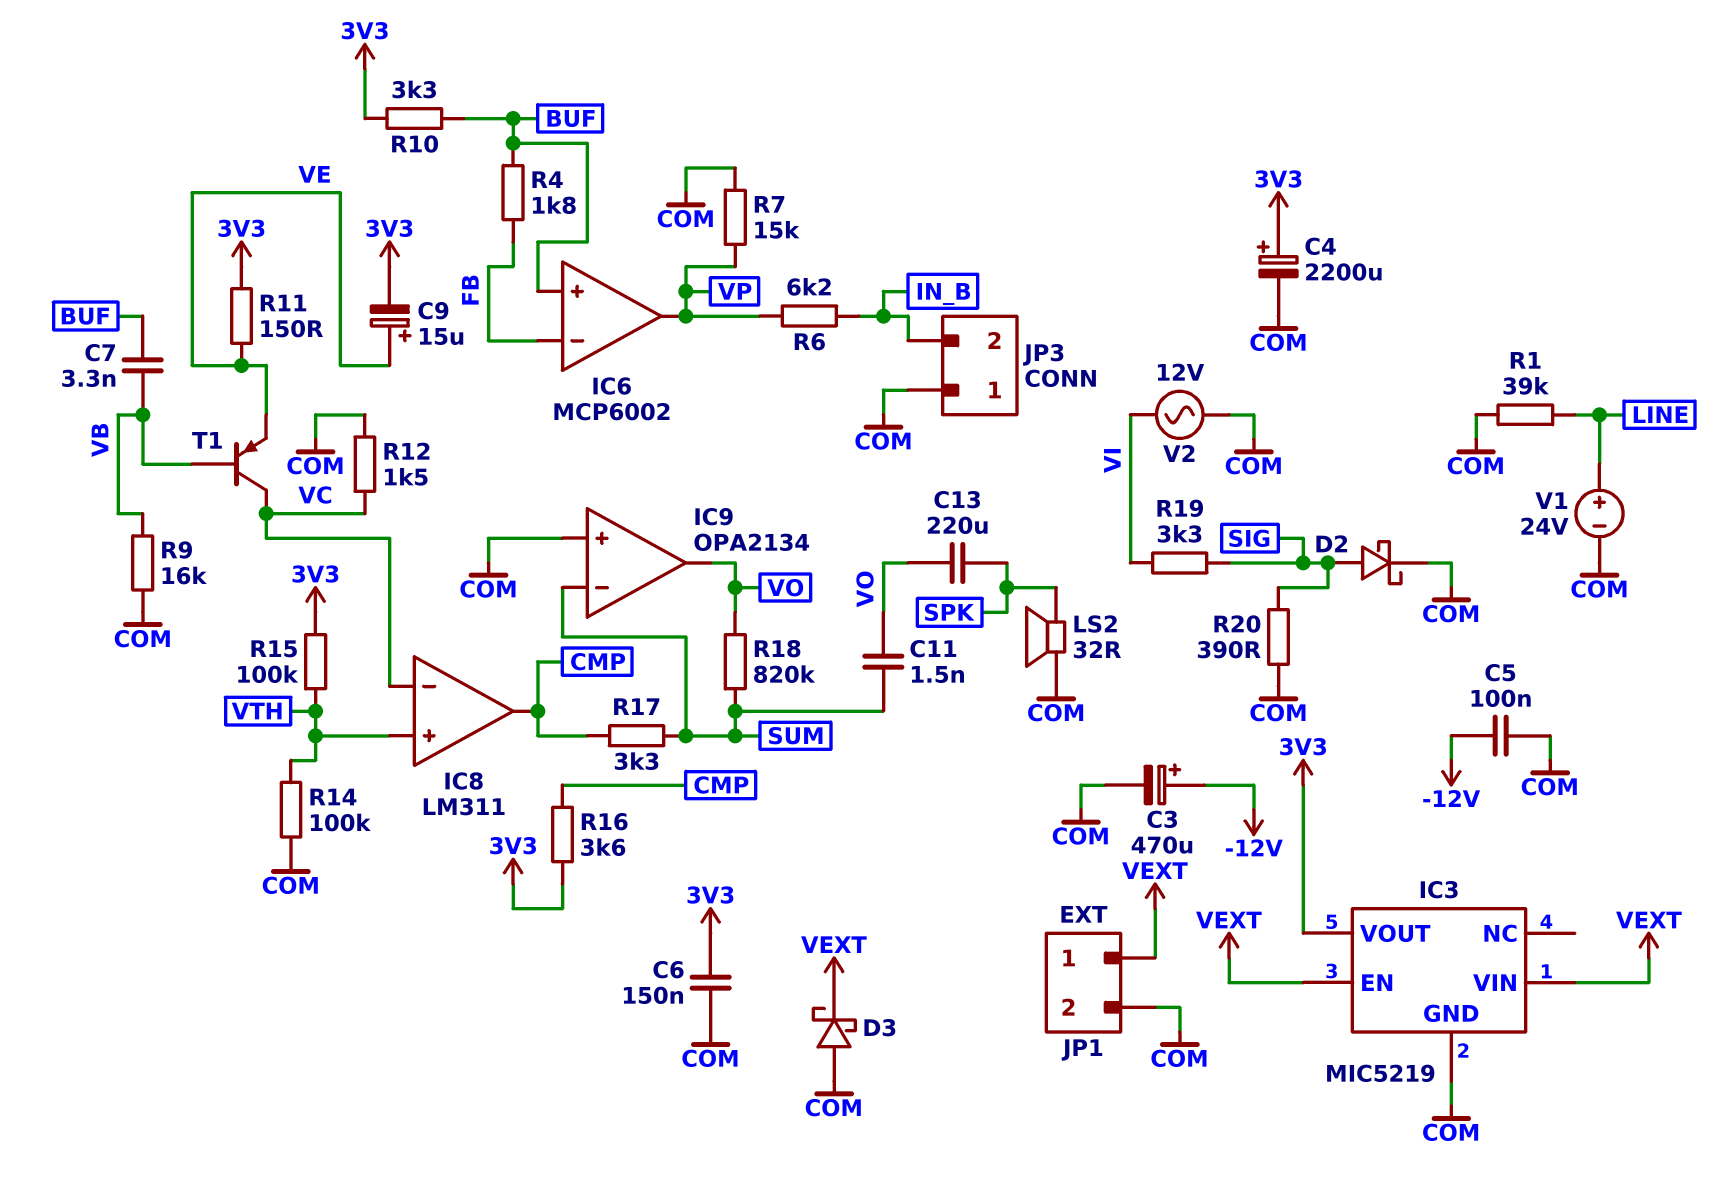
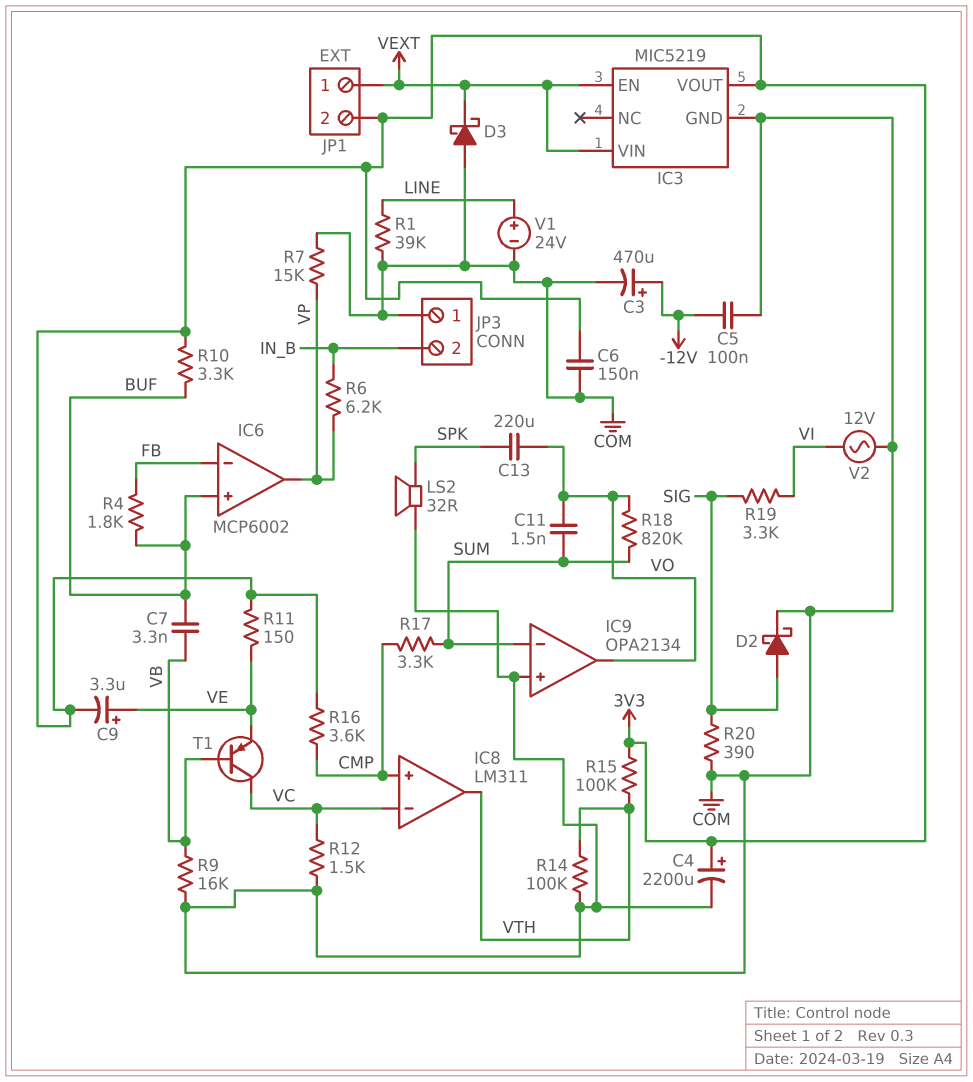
C9: 15uF (plus VE, minus 3V3) -> 3.3uF (plus VE, minus 3V3)
IC8 pin in+: VTH -> CMP
IC8 pin out: CMP -> VTH
JP1 pin 2: COM -> 3V3

